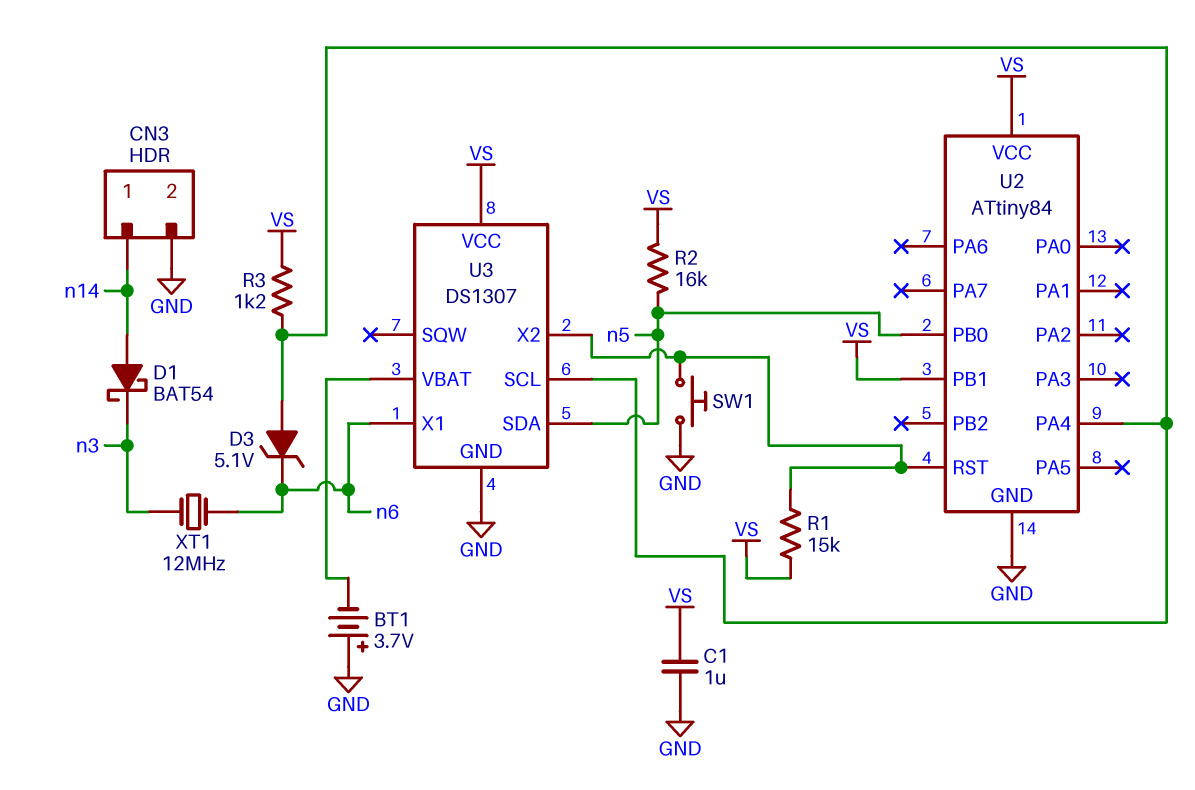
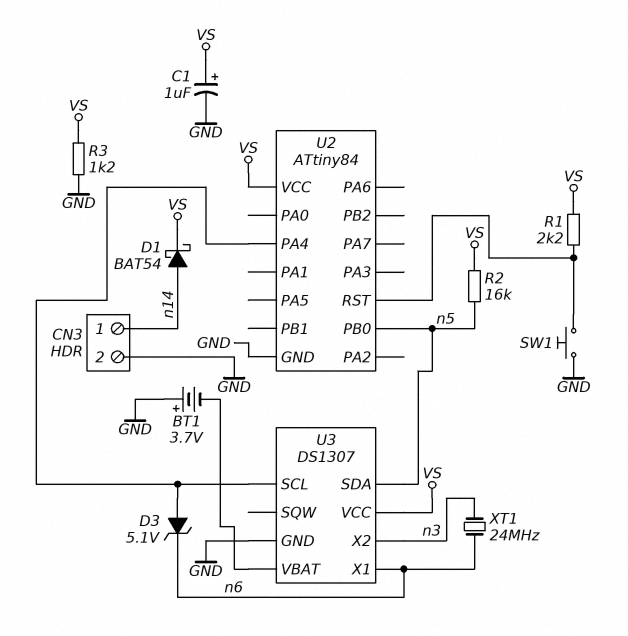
C1: 1uF (GND, VS) -> 1uF (plus VS, minus GND)
D1: schottky BAT54 (A n14, K n3) -> schottky BAT54 (A n14, K VS)
R1: 15k (U2/RST, VS) -> 2.2k (U2/RST, VS)
R3: 1.2k (U2/PA4, VS) -> 1.2k (GND, VS)
U2 pin PB1: VS -> none
U3 pin X2: U2/RST -> n3
XT1: 12MHz (n3, n6) -> 24MHz (n3, n6)

